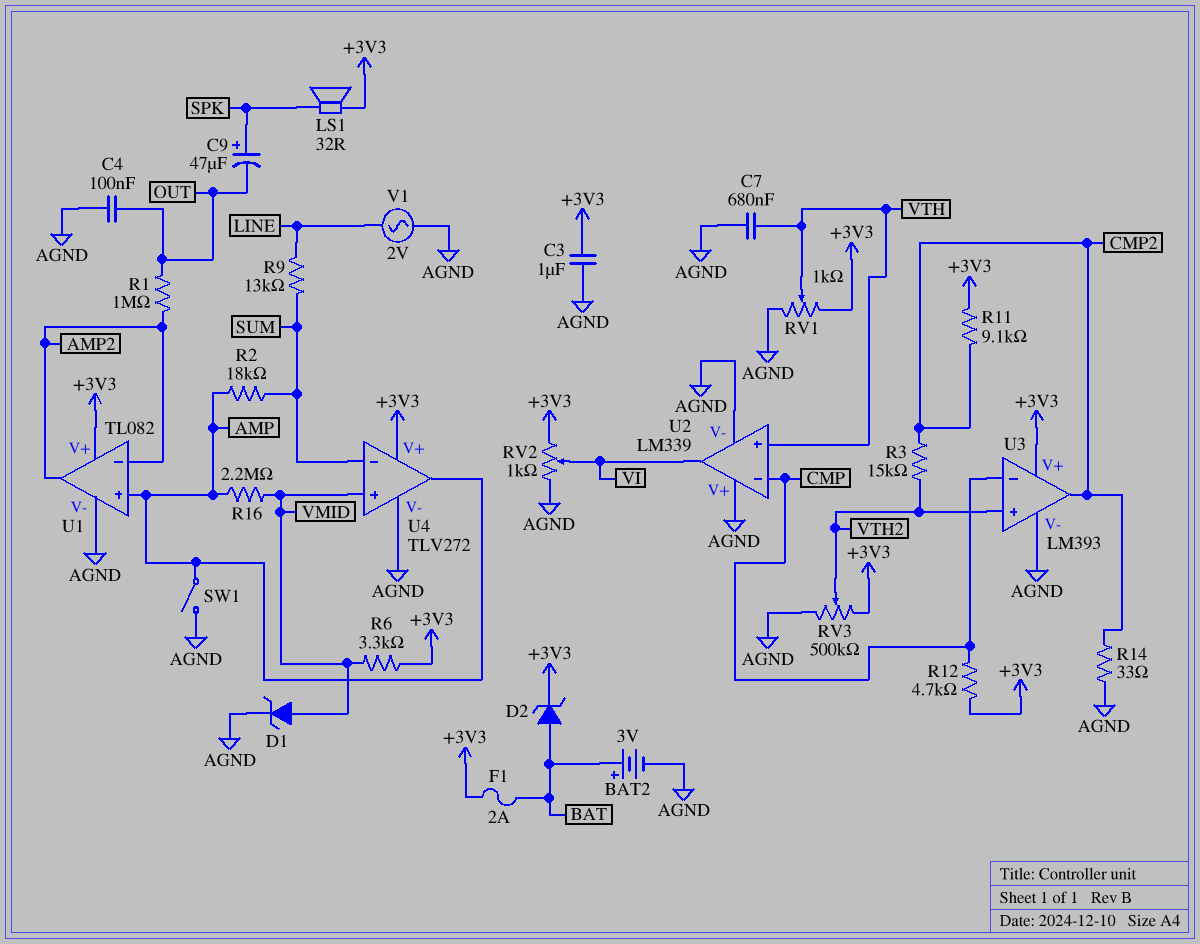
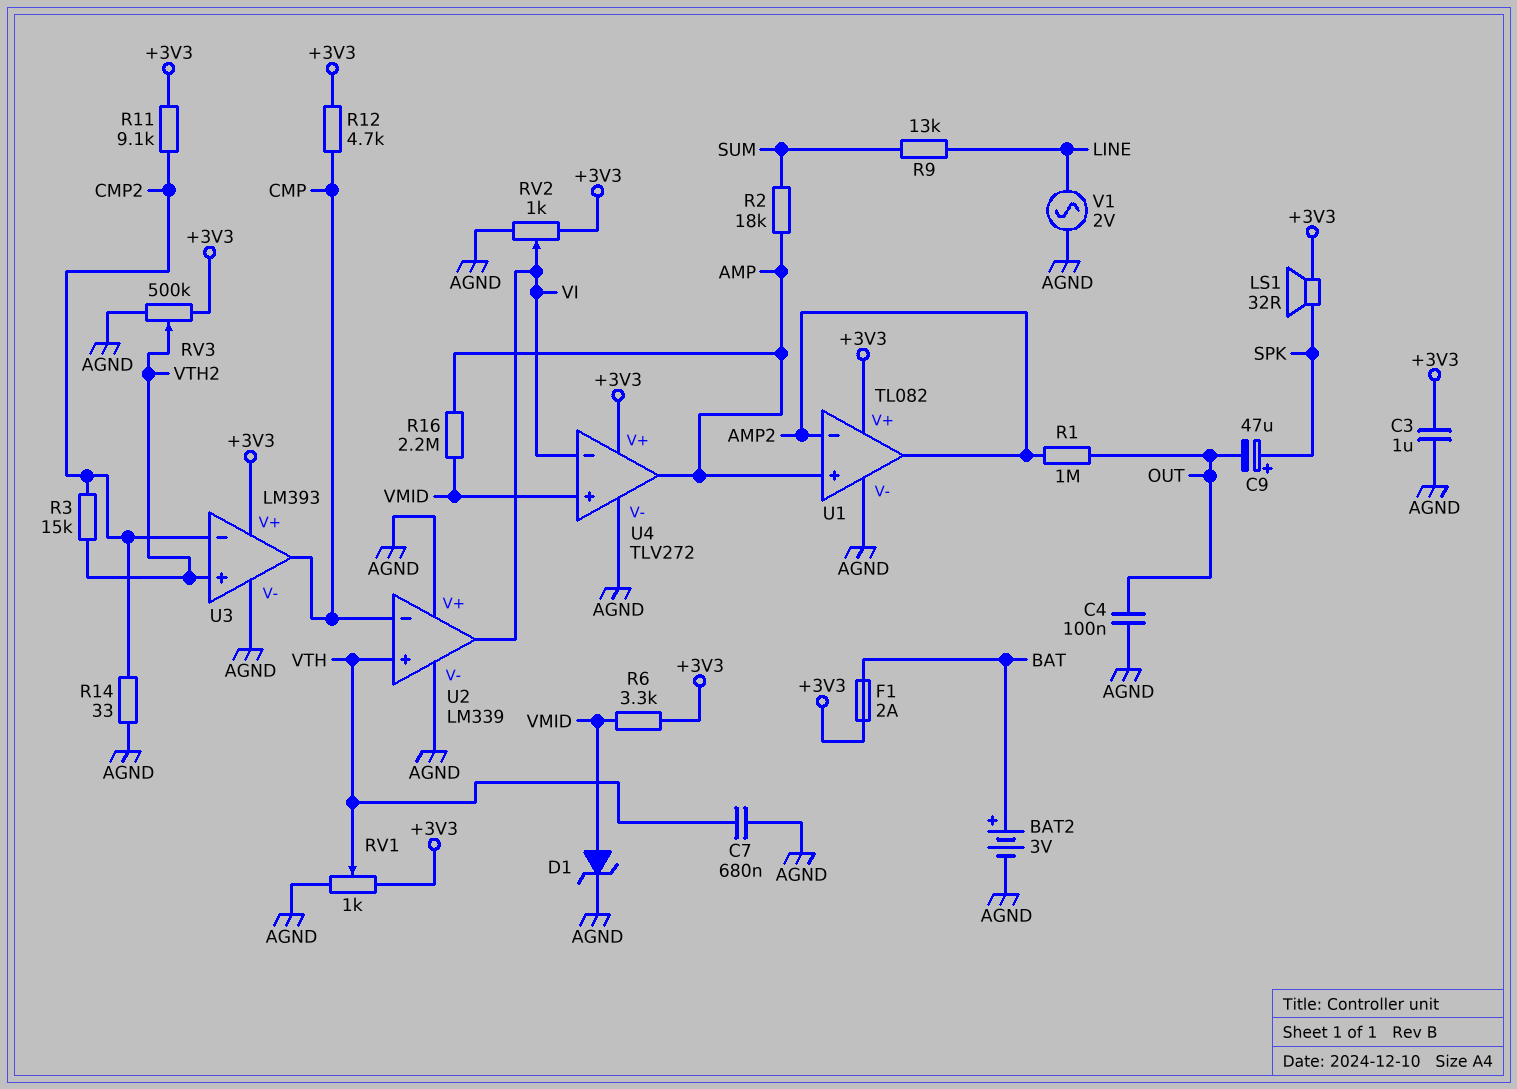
D2: zener (A BAT, K +3V3) -> none
SW1: switch (AGND, AMP) -> none
U3 pin in-: CMP -> CMP2
U3 pin out: CMP2 -> CMP
U4 pin in-: SUM -> VI

